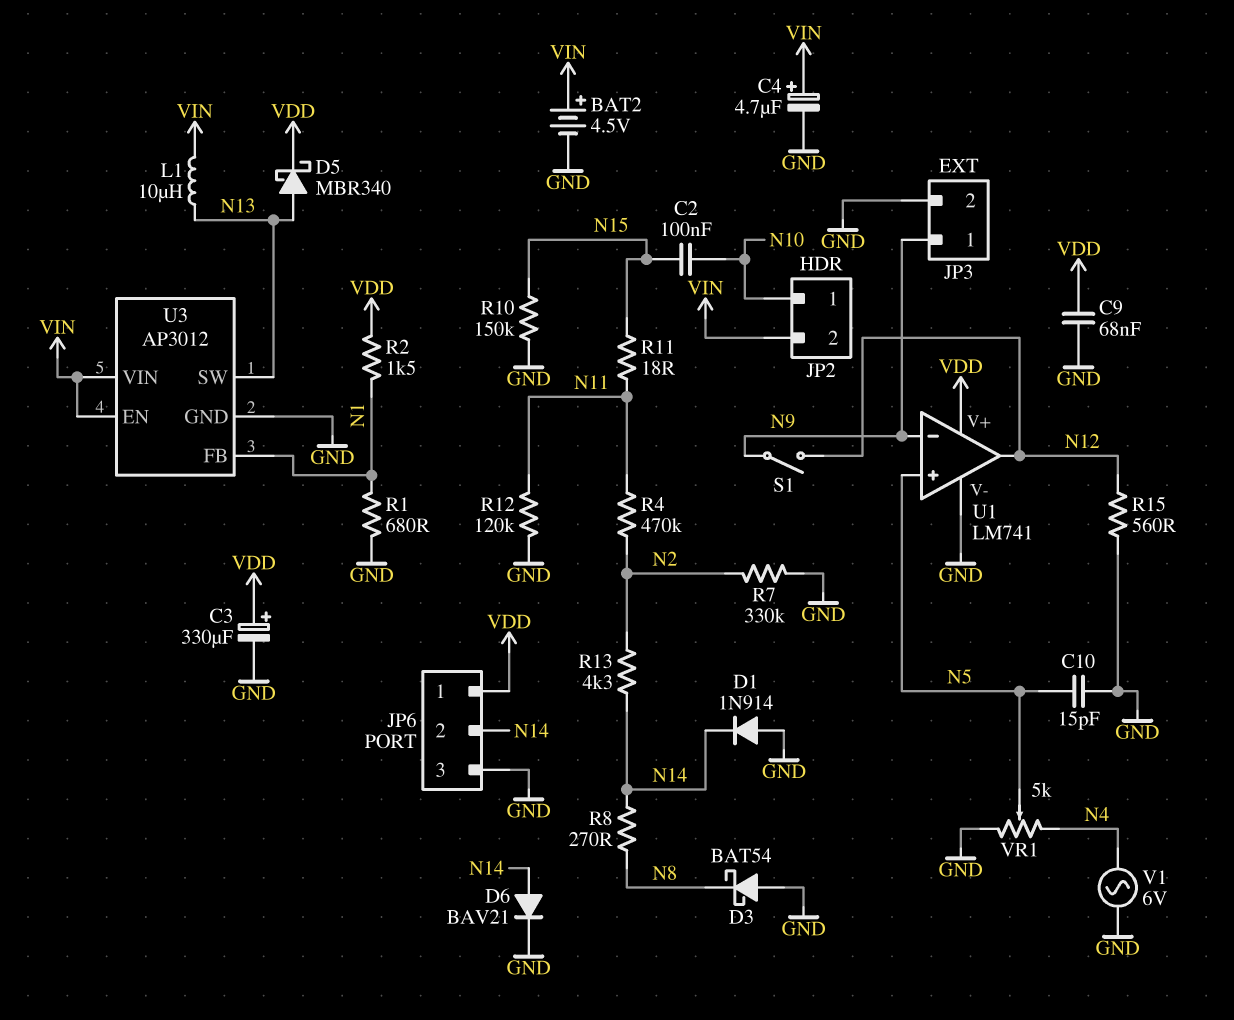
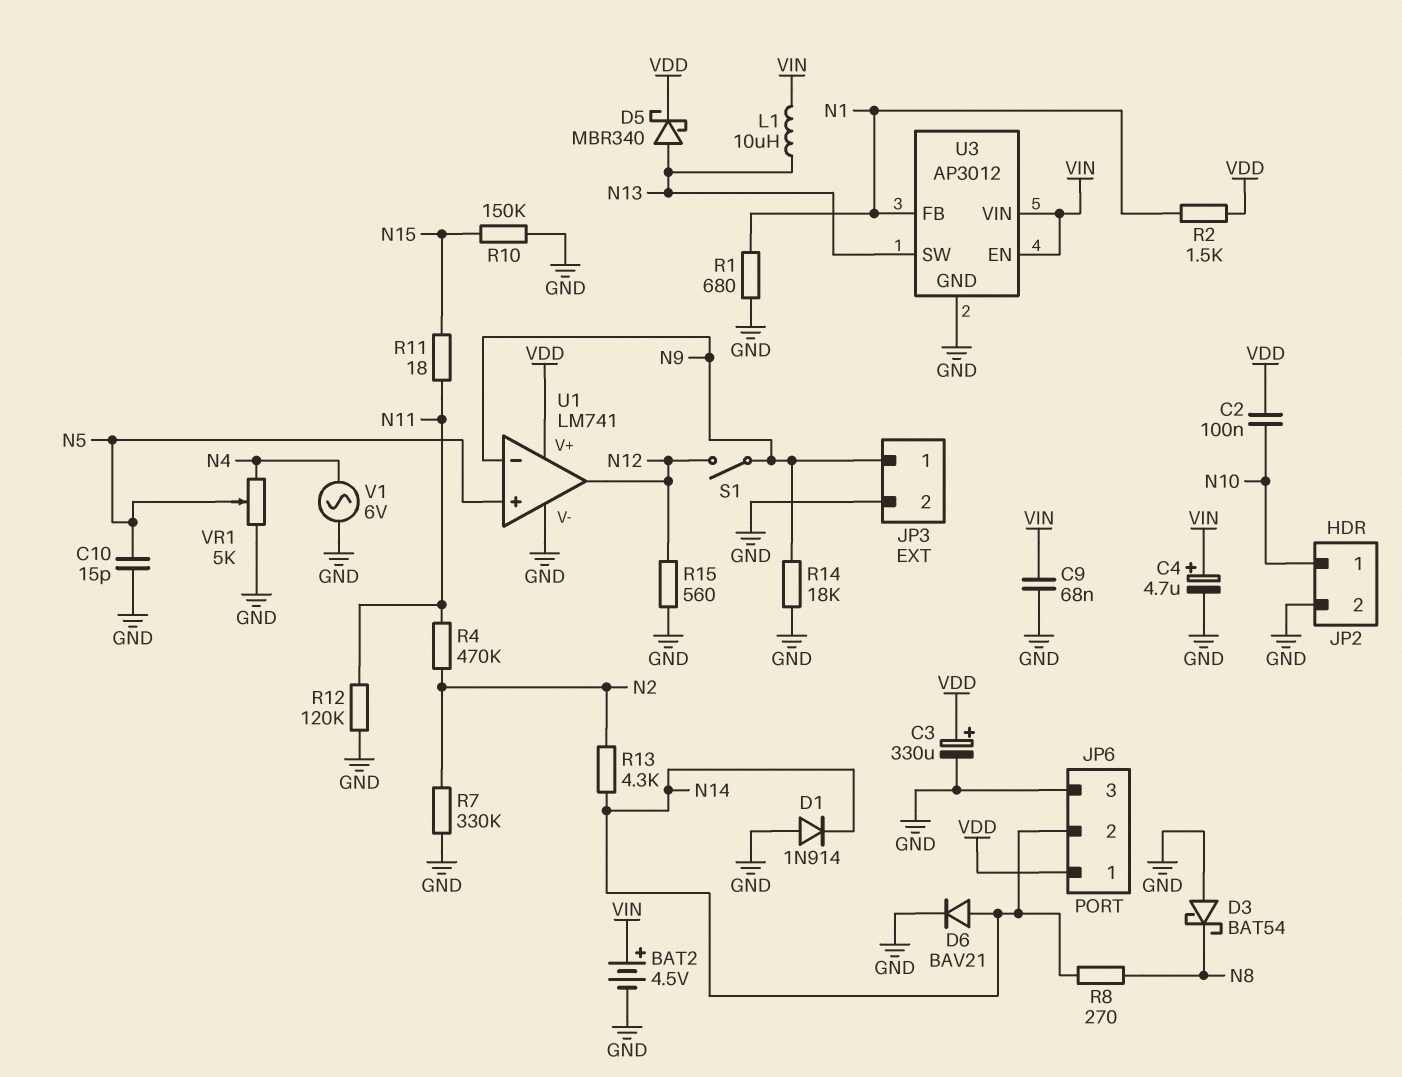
C2: 100nF (N10, N15) -> 100nF (N10, VDD)
C9: 68nF (GND, VDD) -> 68nF (GND, VIN)
JP2 pin 2: VIN -> GND
R14: none -> 18k (GND, N9)

